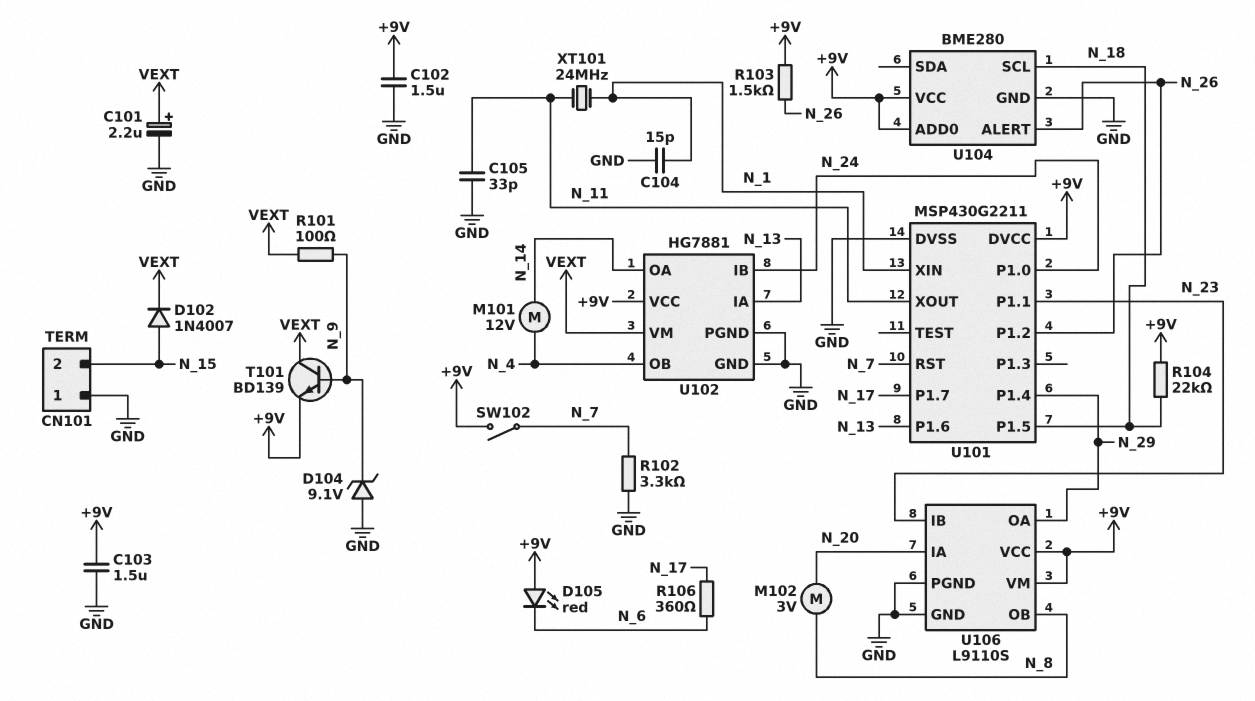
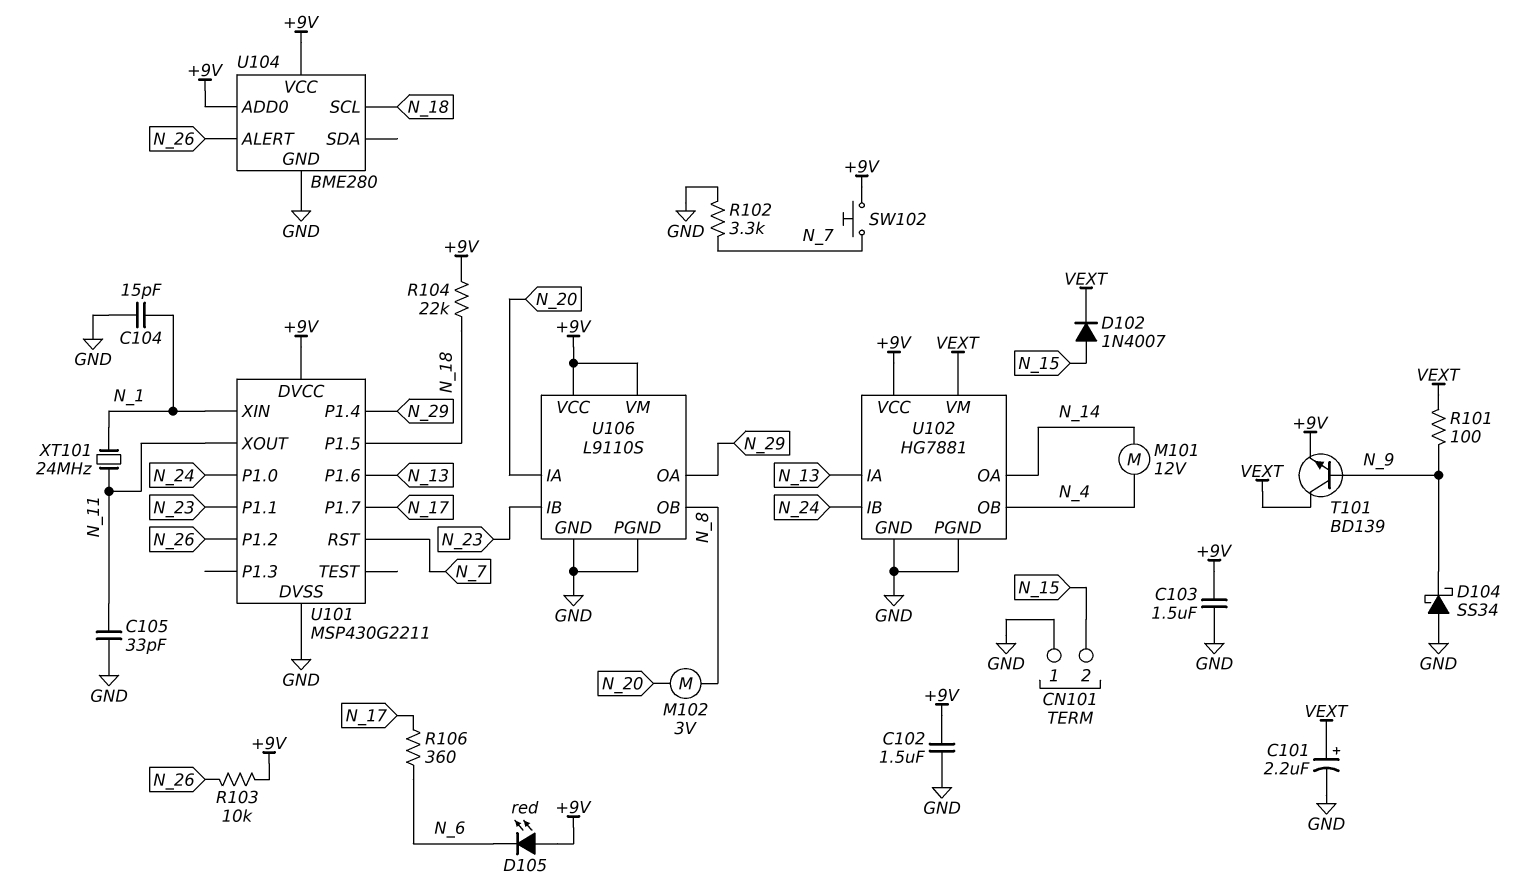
D104: zener 9.1V (A GND, K N_9) -> schottky SS34 (A GND, K N_9)
R103: 1.5k (+9V, N_26) -> 10k (+9V, N_26)
SW102: switch (+9V, N_7) -> button (+9V, N_7)

